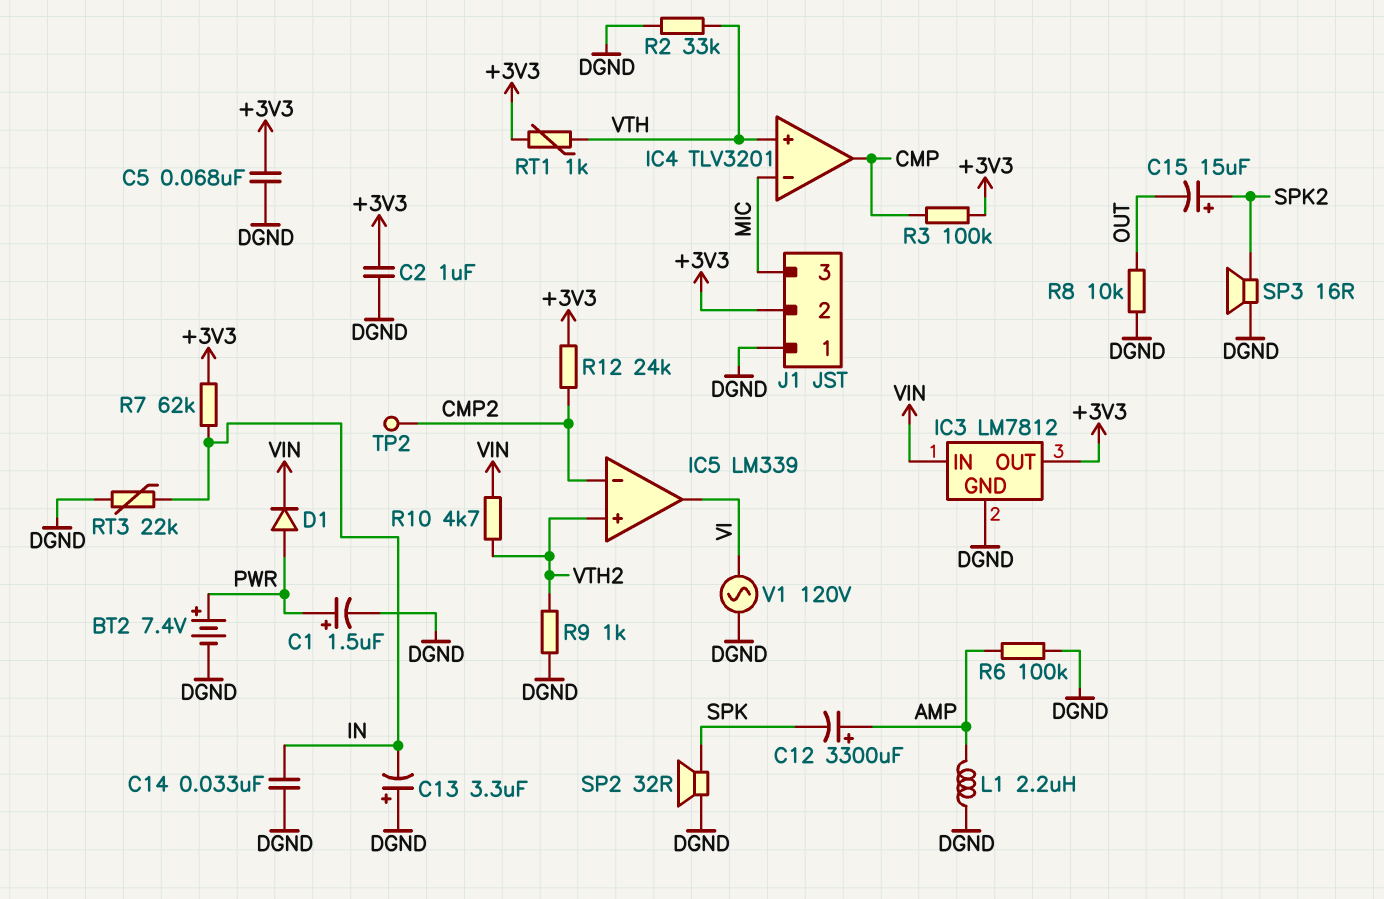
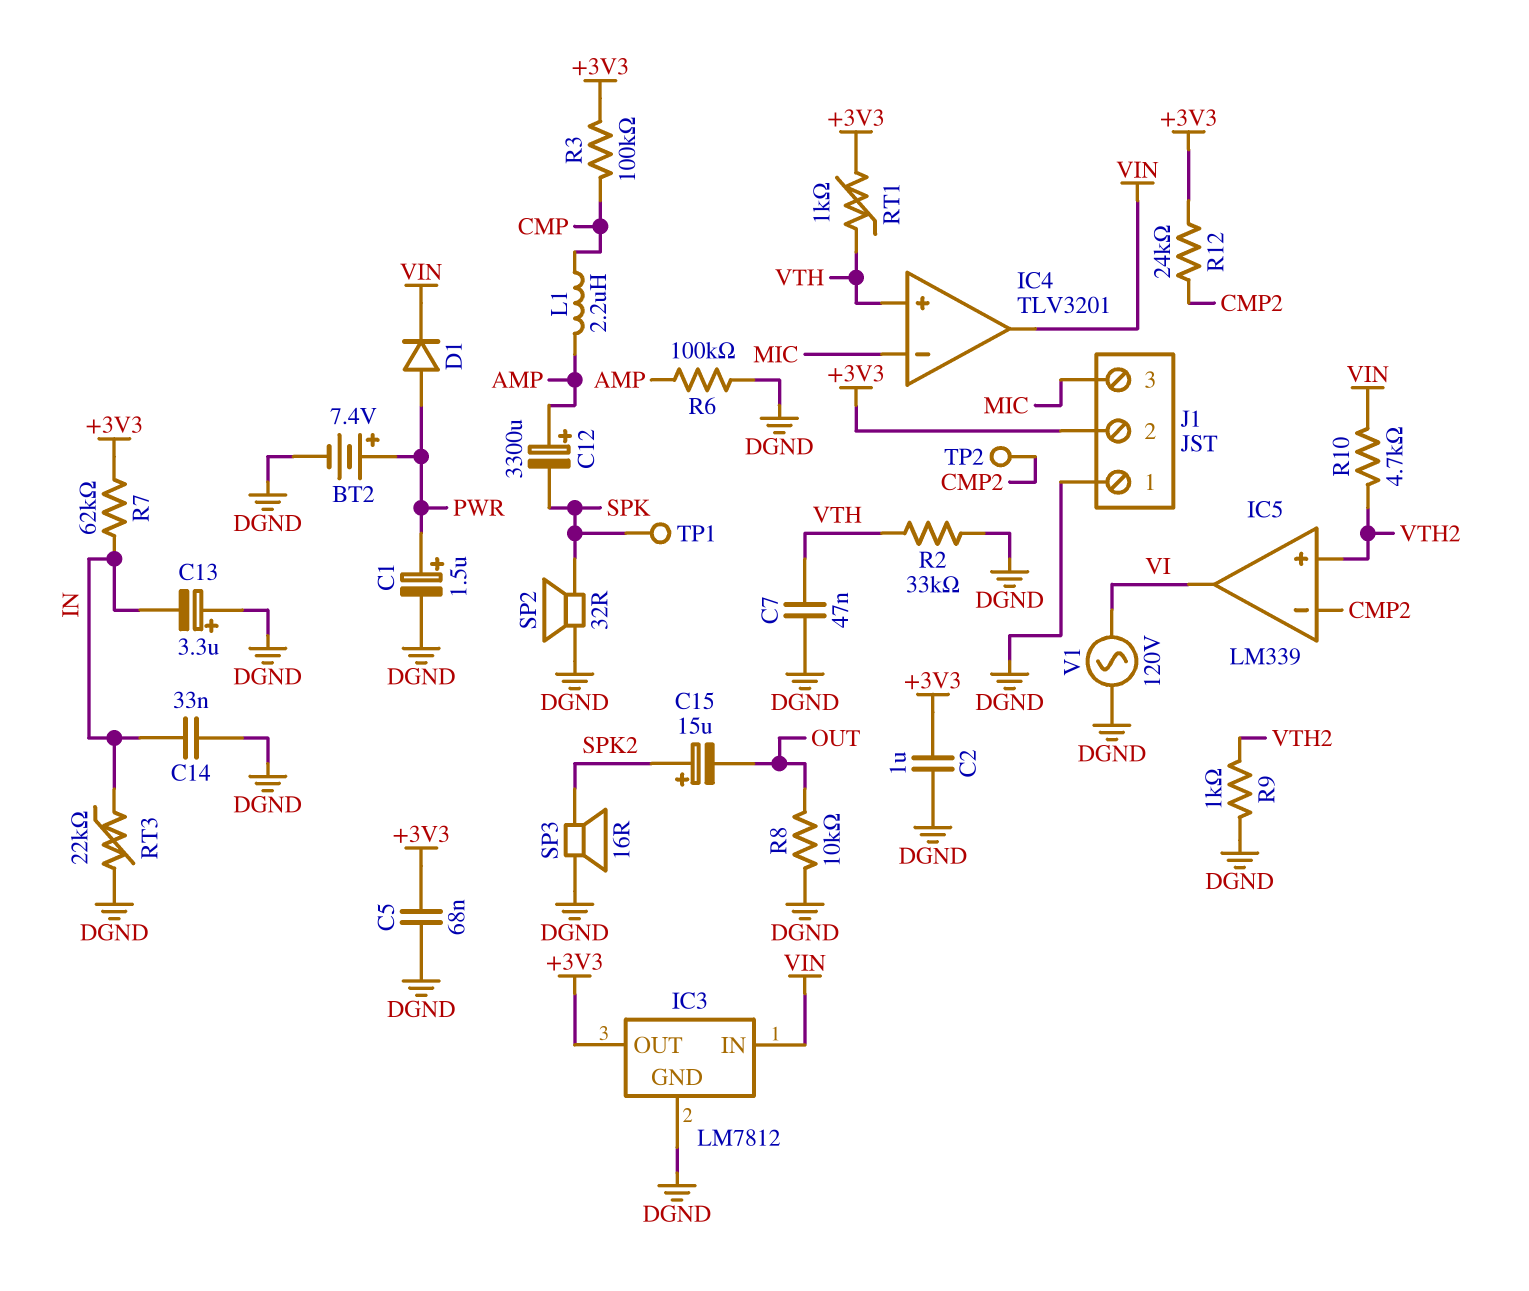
C7: none -> 47nF (DGND, VTH)
IC4 pin out: CMP -> VIN
L1: 2.2uH (AMP, DGND) -> 2.2uH (AMP, CMP)
TP1: none -> test point (SPK)

